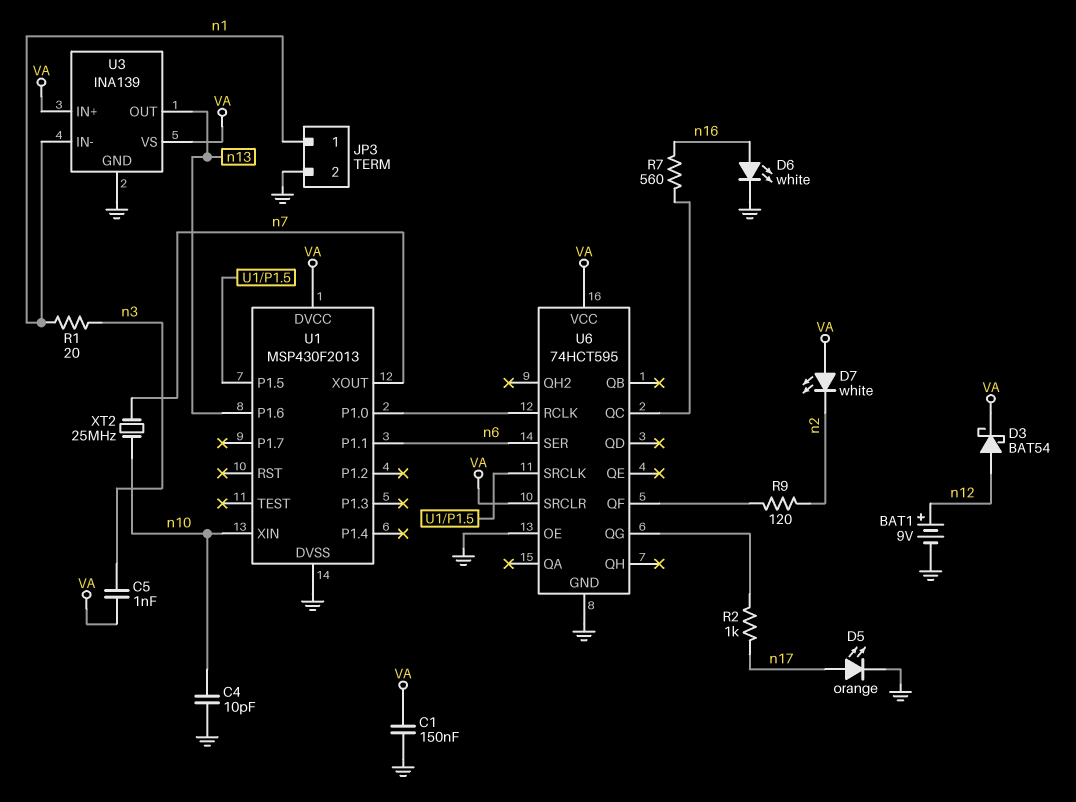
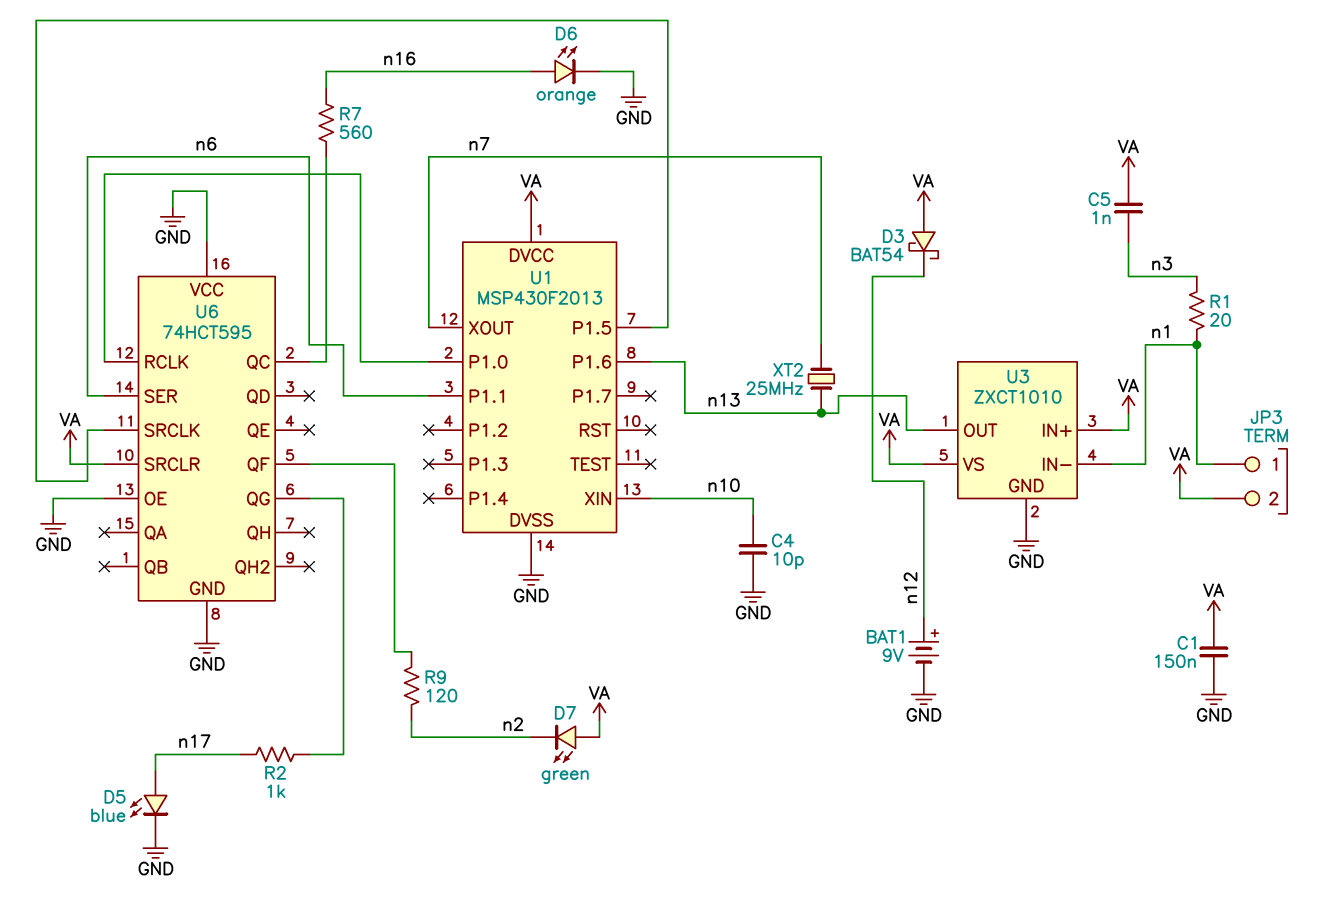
D3: schottky BAT54 (A n12, K VA) -> schottky BAT54 (A VA, K n12)
D5: LED orange (A n17, K GND) -> LED blue (A n17, K GND)
D6: LED white (A n16, K GND) -> LED orange (A n16, K GND)
D7: LED white (A VA, K n2) -> LED green (A VA, K n2)
JP3 pin 2: GND -> VA
U3: INA139 -> ZXCT1010
U6 pin VCC: VA -> GND
XT2: 25MHz (n7, n10) -> 25MHz (n7, n13)

